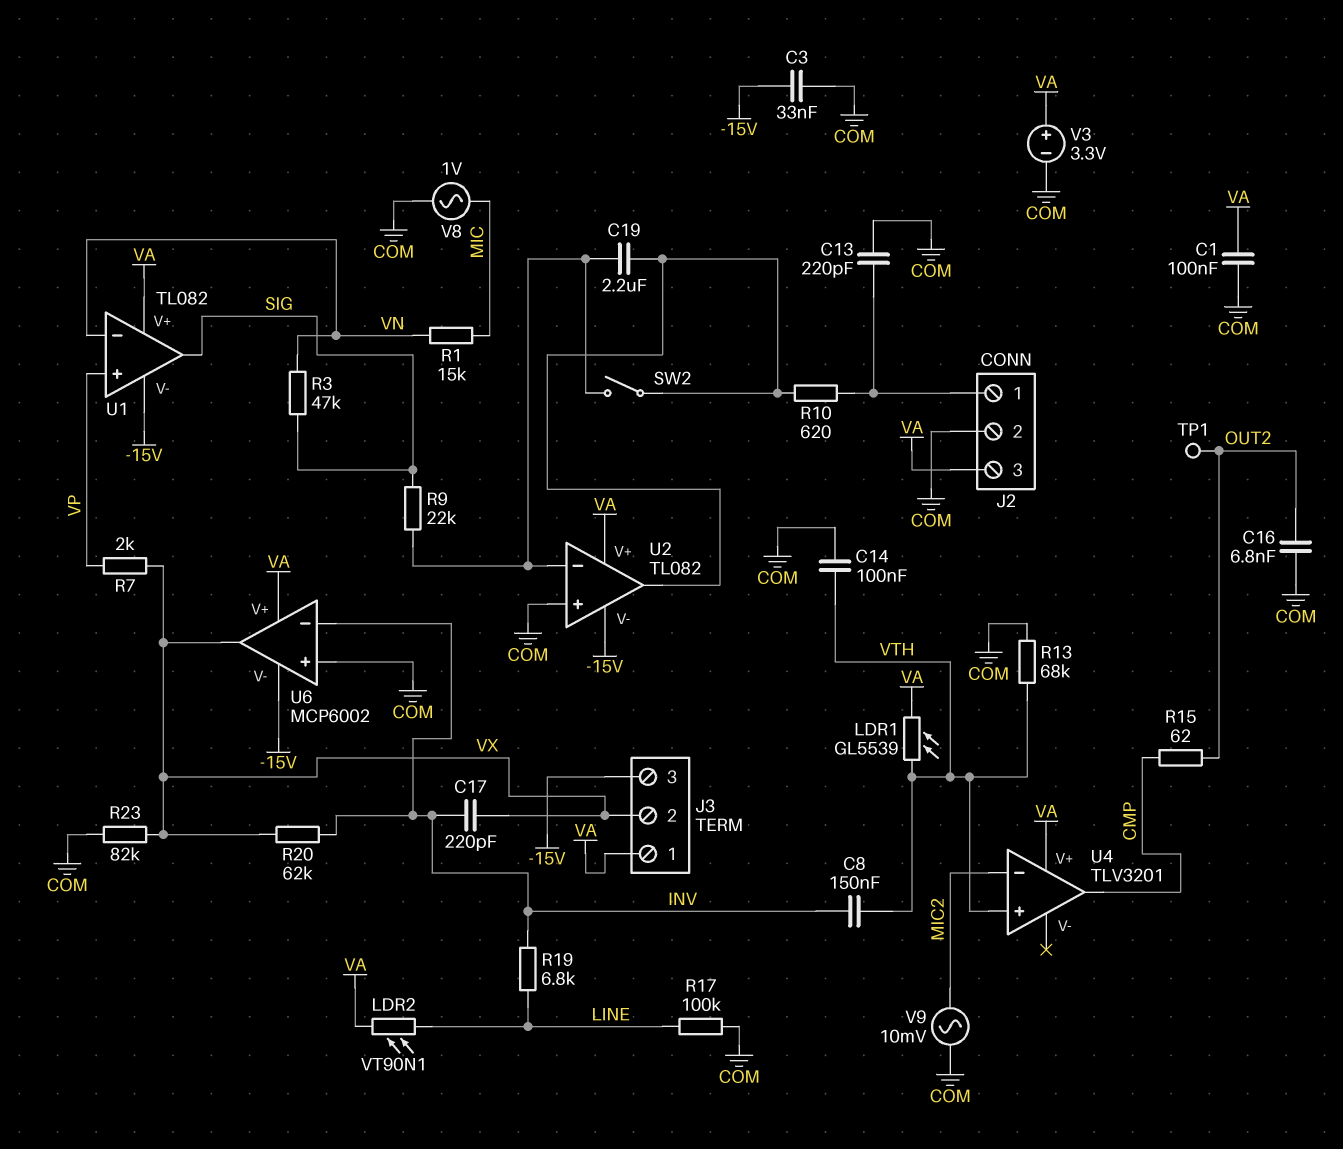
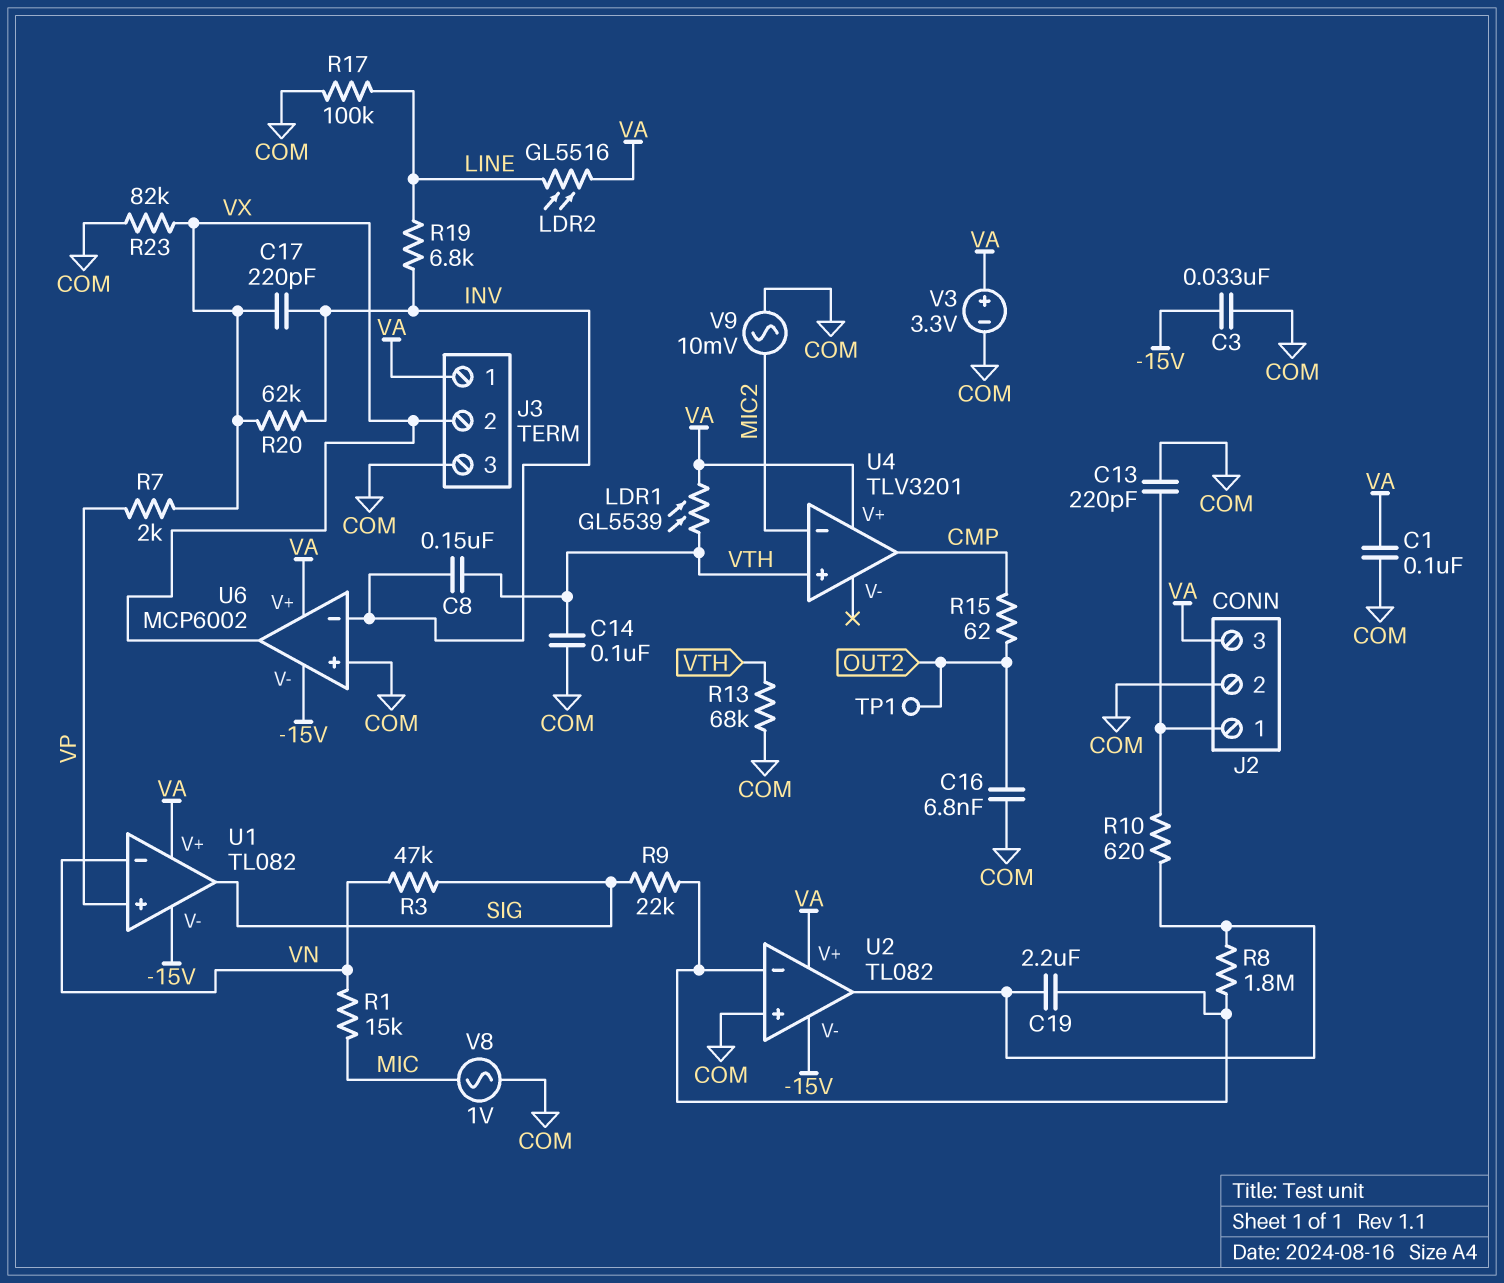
J3 pin 3: -15V -> COM
LDR2: VT90N1 (LINE, VA) -> GL5516 (LINE, VA)
R8: none -> 1.8M (U2/in-, U2/out)
SW2: switch (U2/in-, U2/out) -> none

